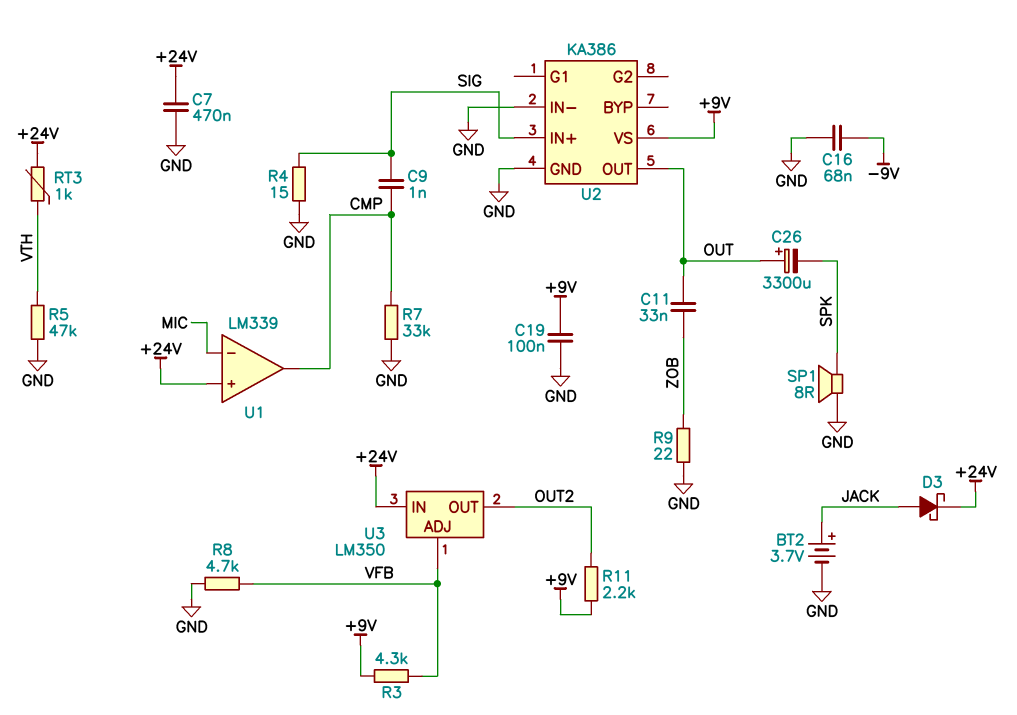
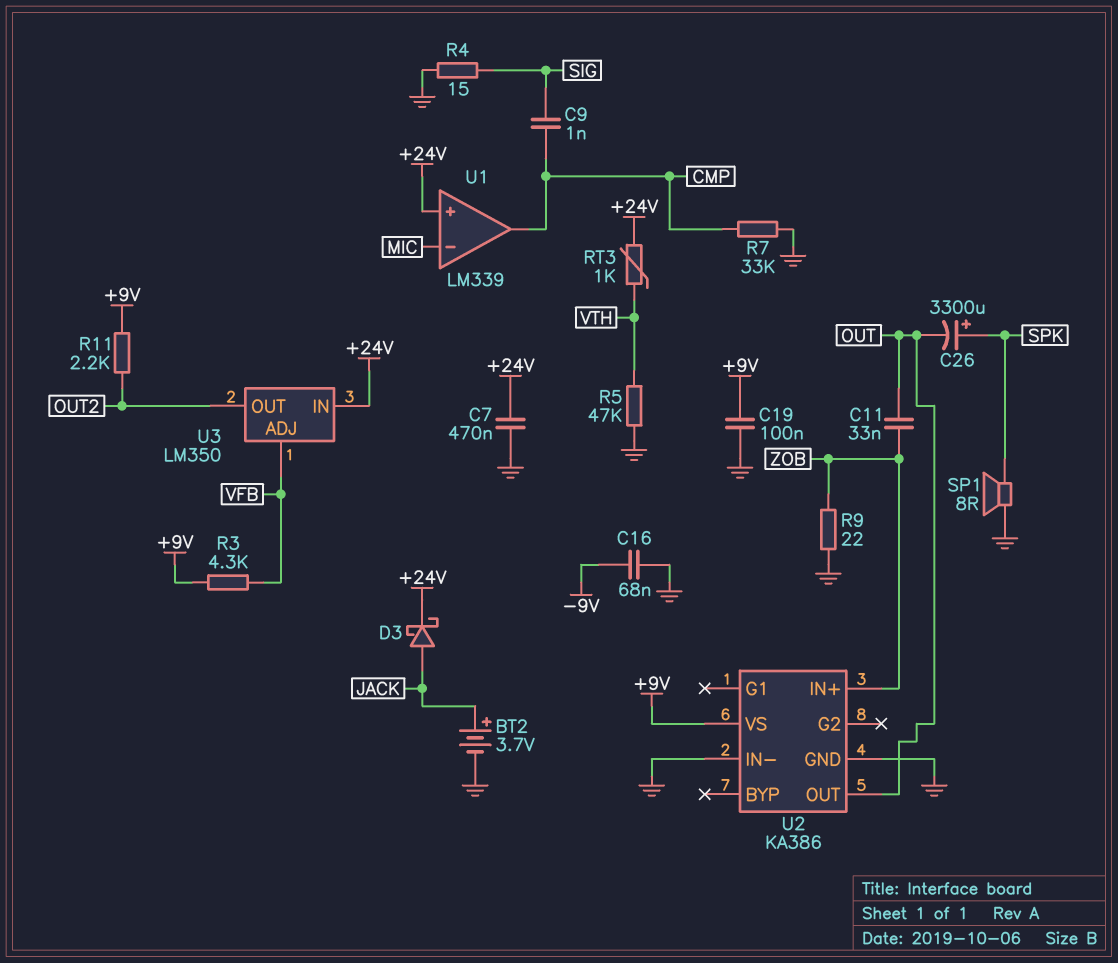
C26: 3300uF (plus OUT, minus SPK) -> 3300uF (plus SPK, minus OUT)
R8: 4.7k (GND, VFB) -> none
U2 pin IN+: SIG -> ZOB

